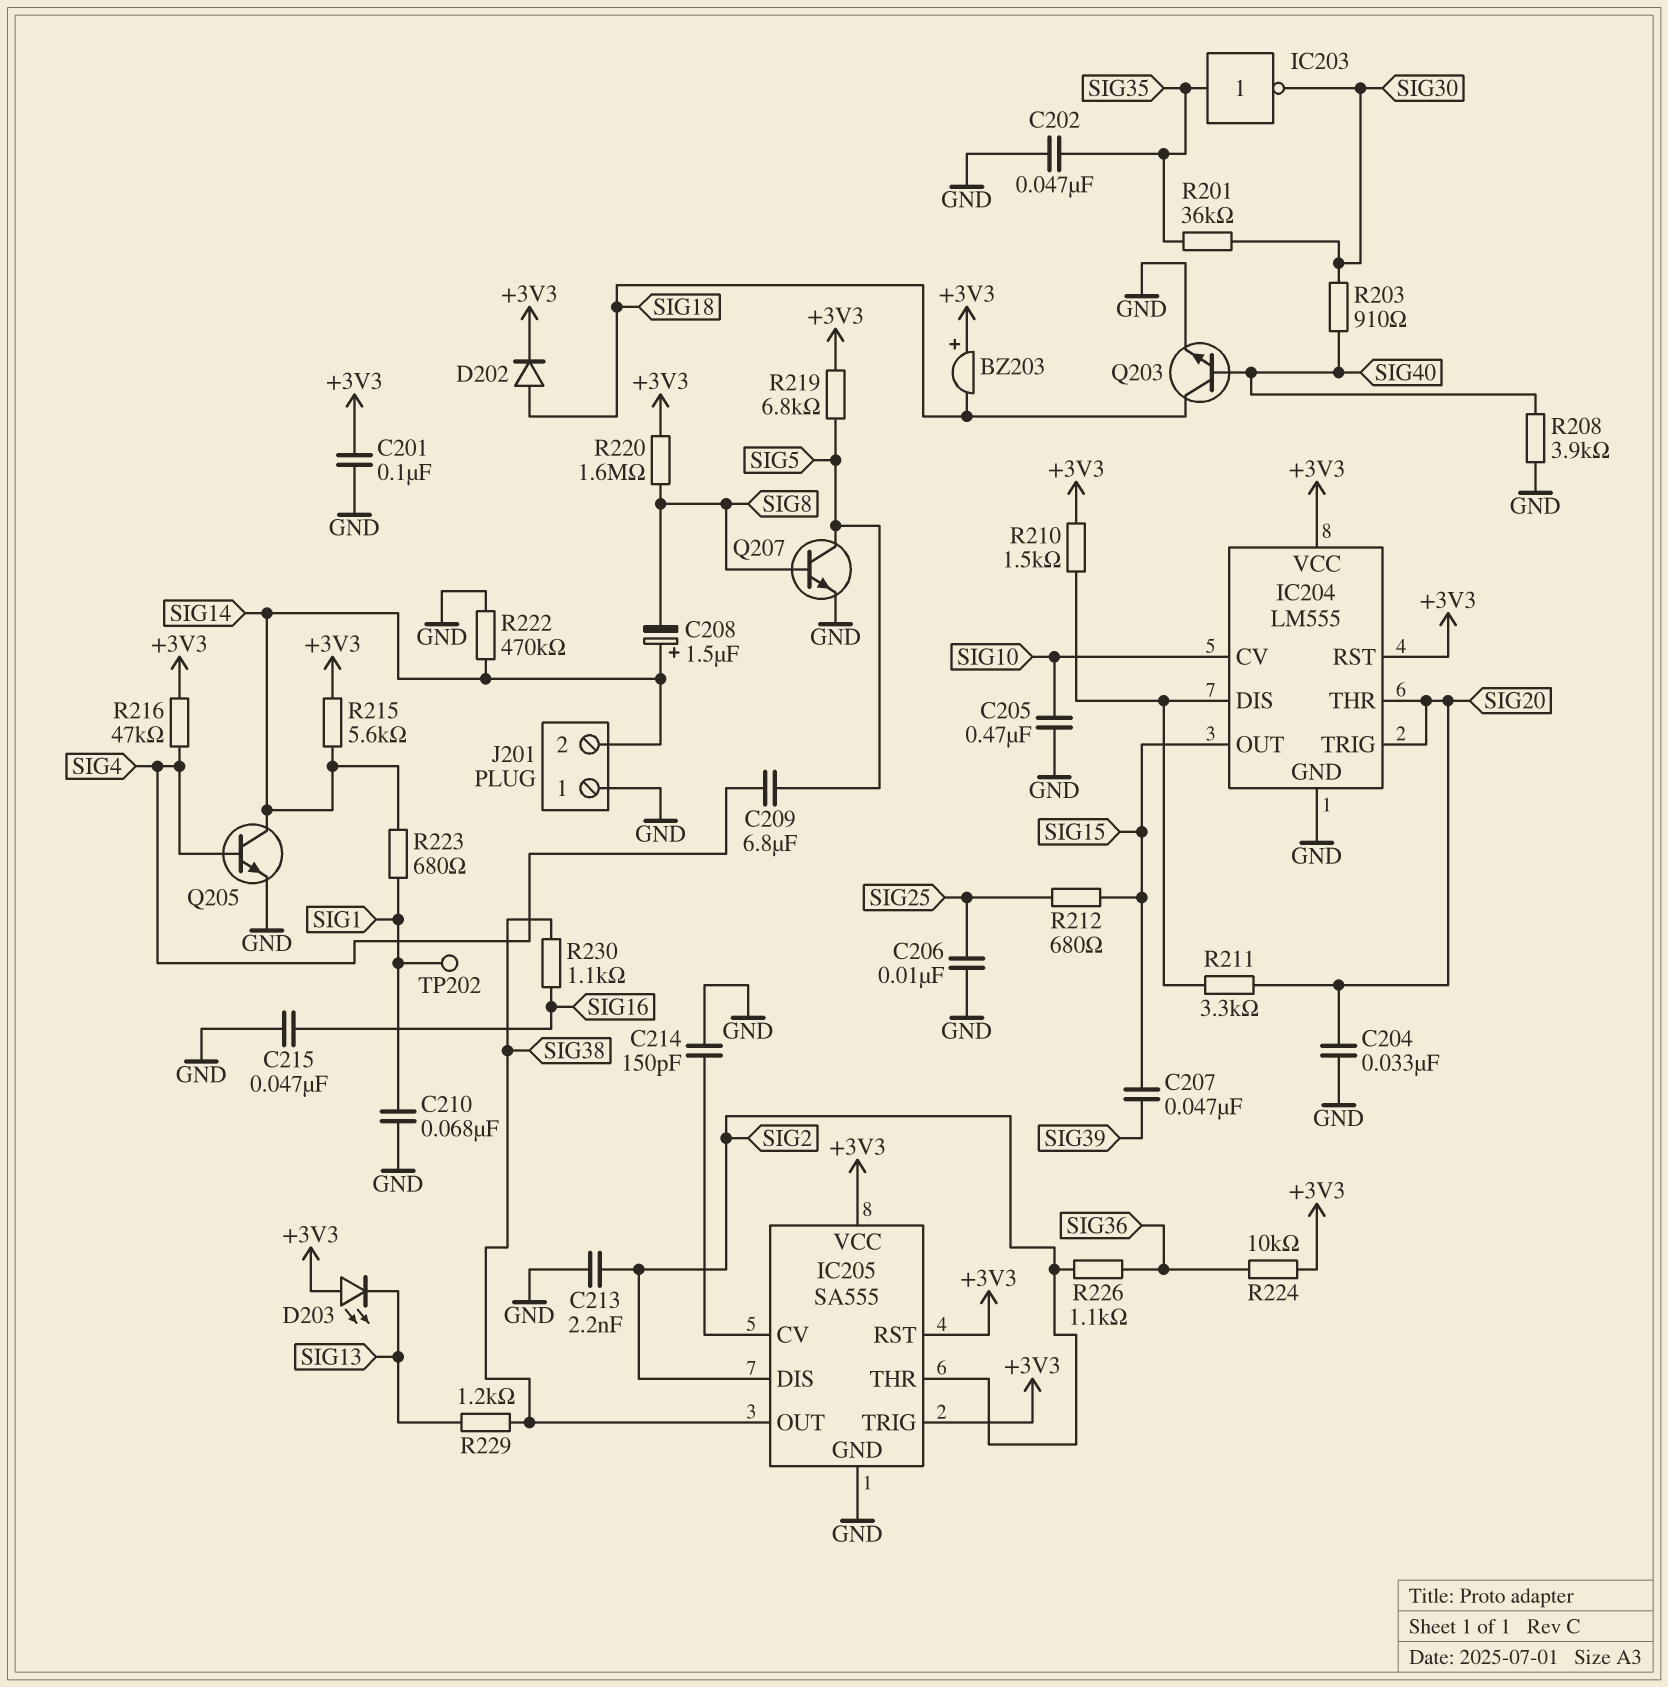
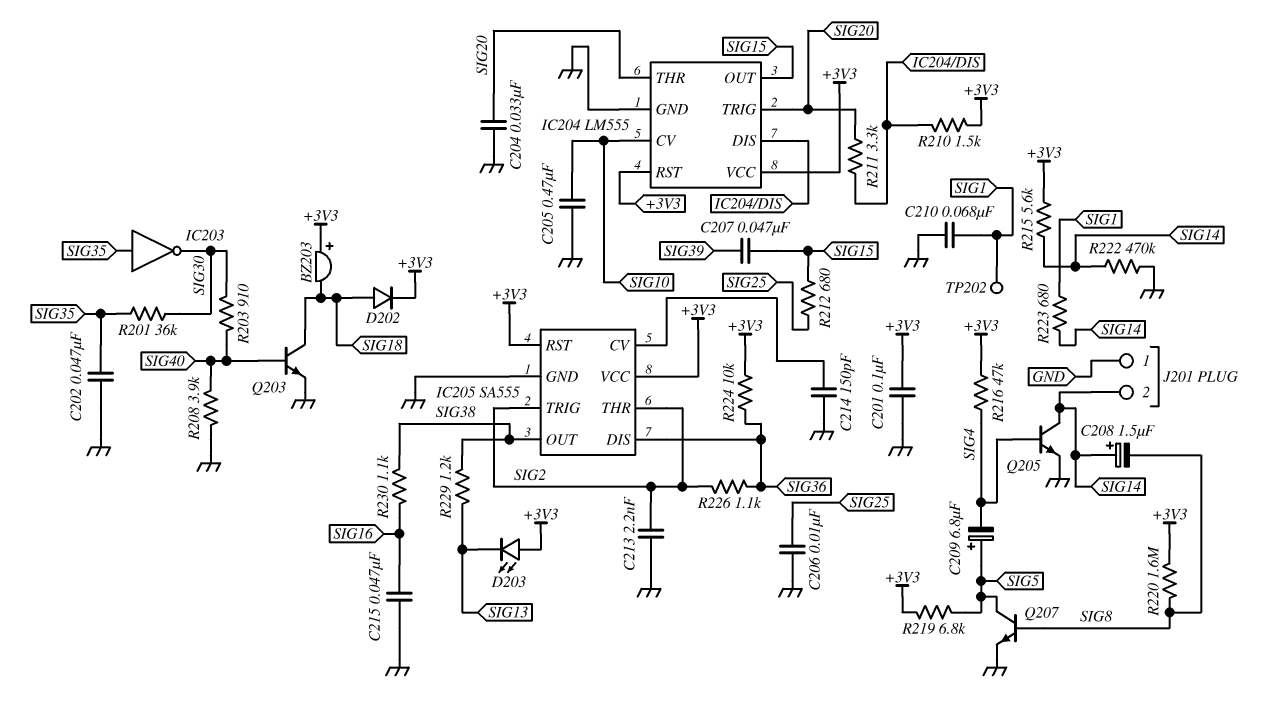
C209: 6.8uF (SIG4, SIG5) -> 6.8uF (plus SIG5, minus SIG4)
IC205 pin DIS: SIG2 -> SIG36
IC205 pin TRIG: +3V3 -> SIG2

